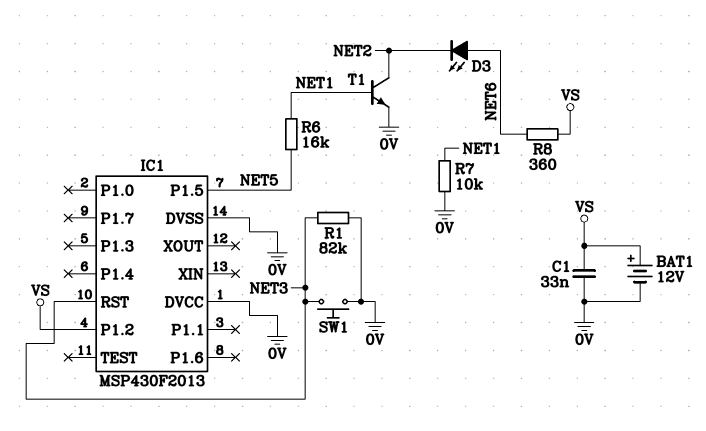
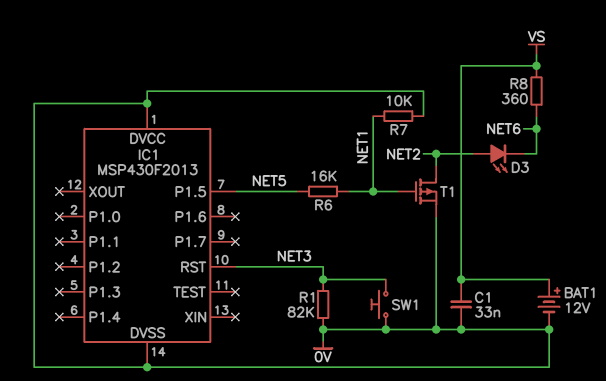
D3: LED (A NET6, K NET2) -> LED (A NET2, K NET6)
IC1 pin P1.2: VS -> none
T1: NPN (B NET1, C NET2, E 0V) -> PMOS (G NET1, D NET2, S 0V)

